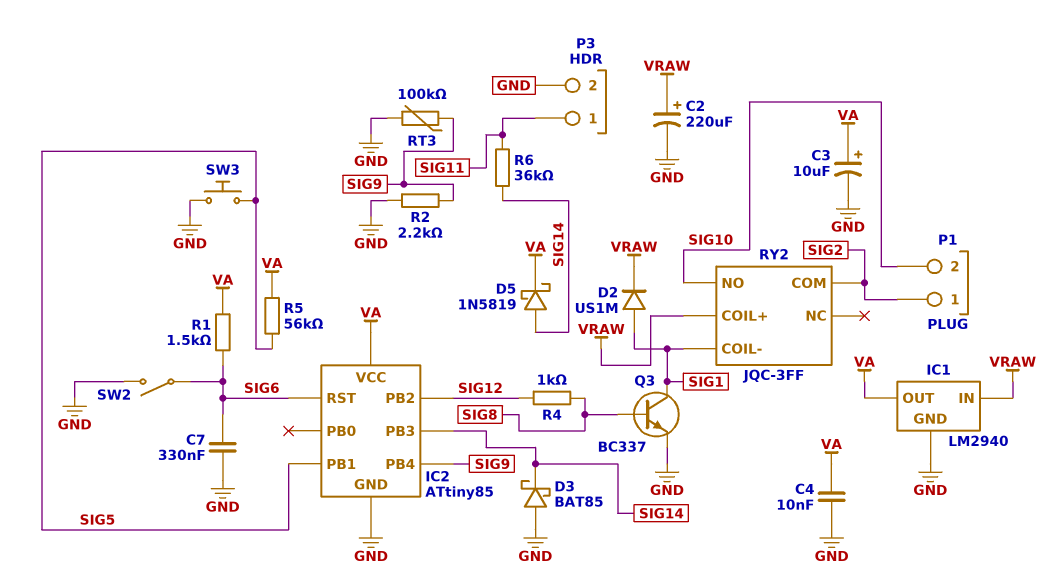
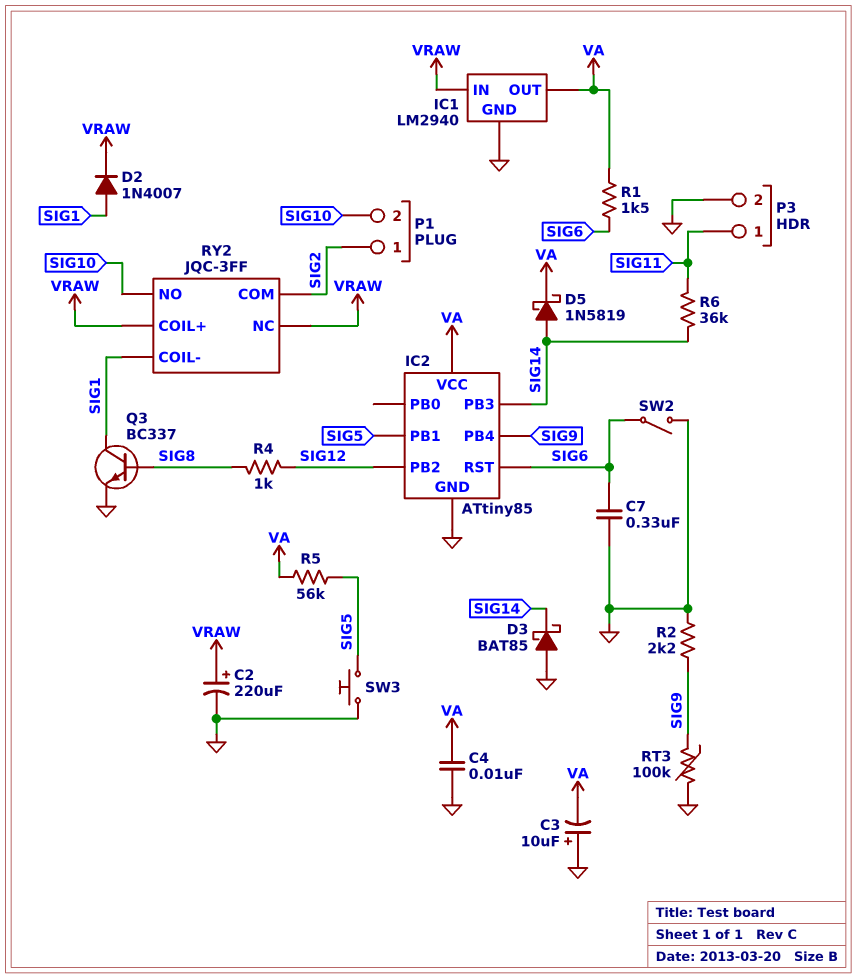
C3: 10uF (plus VA, minus GND) -> 10uF (plus GND, minus VA)
D2: diode US1M (A SIG1, K VRAW) -> diode 1N4007 (A SIG1, K VRAW)
RY2 pin NC: none -> VRAW

